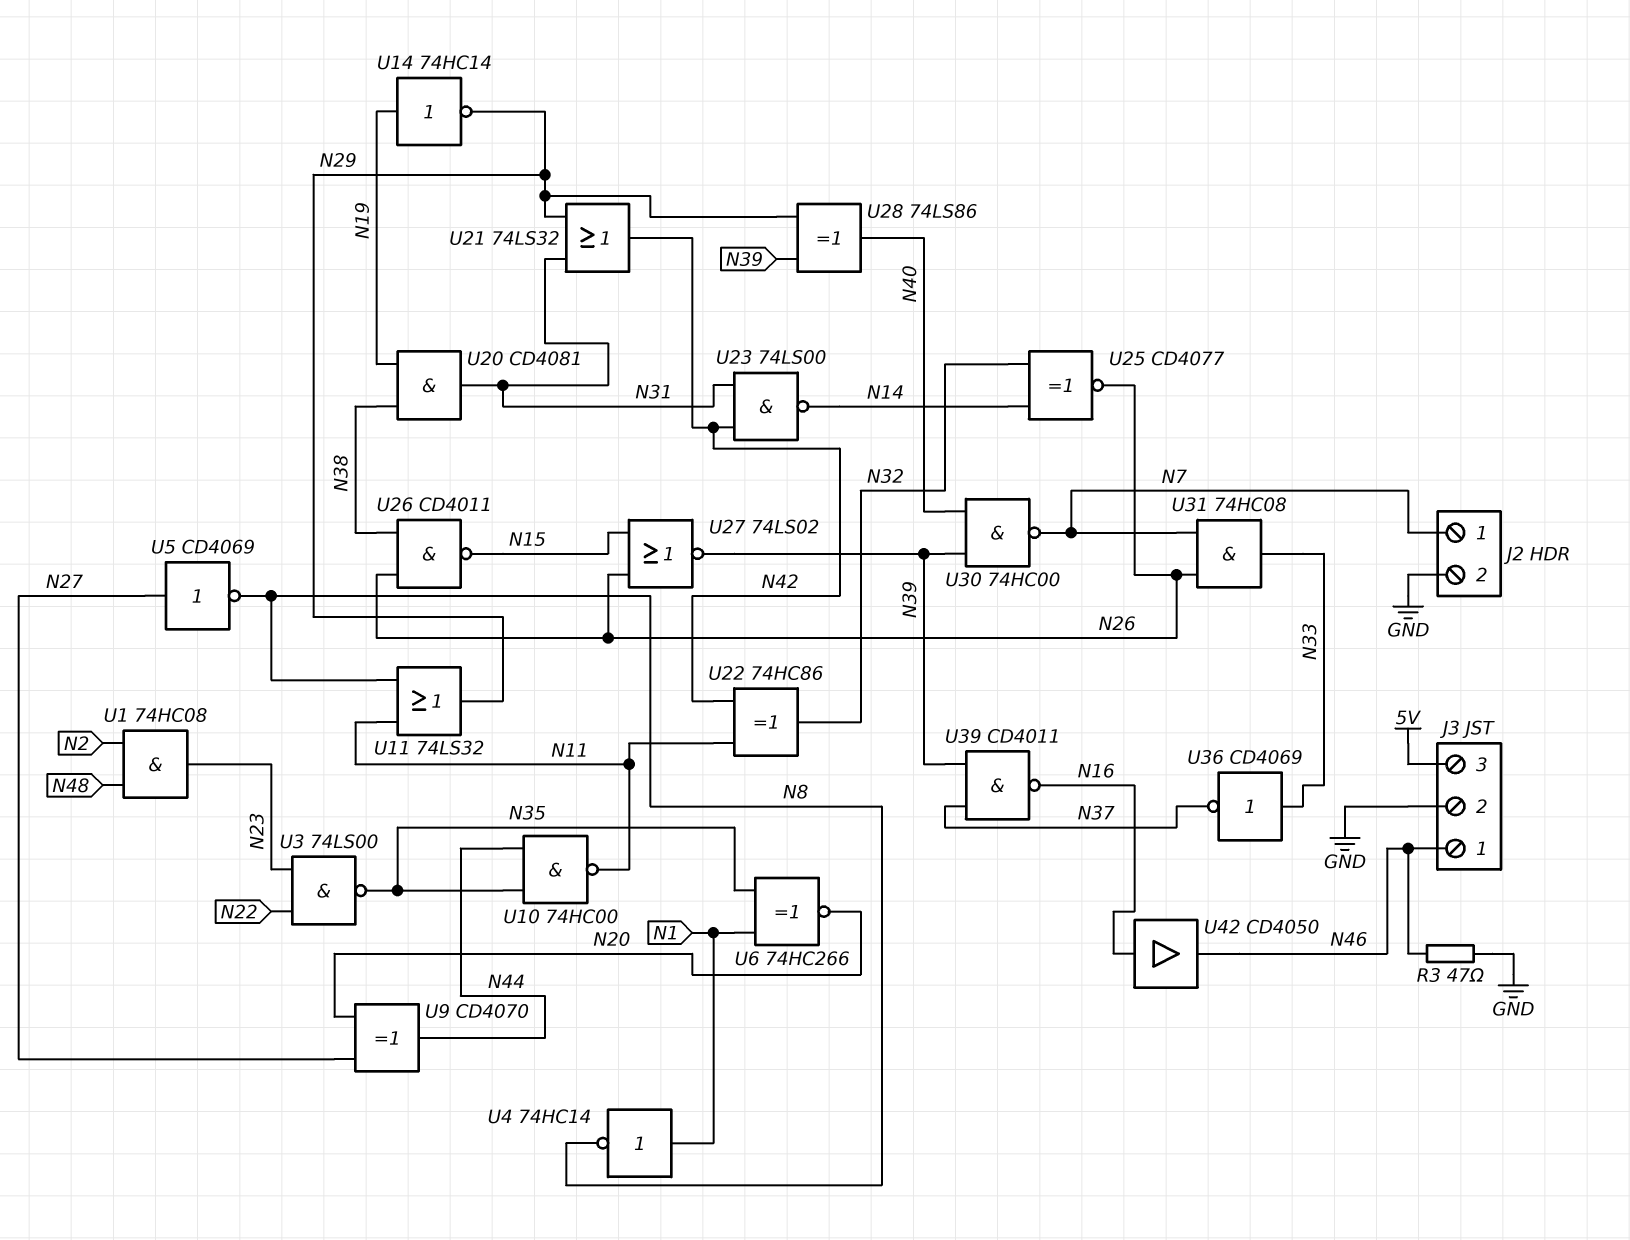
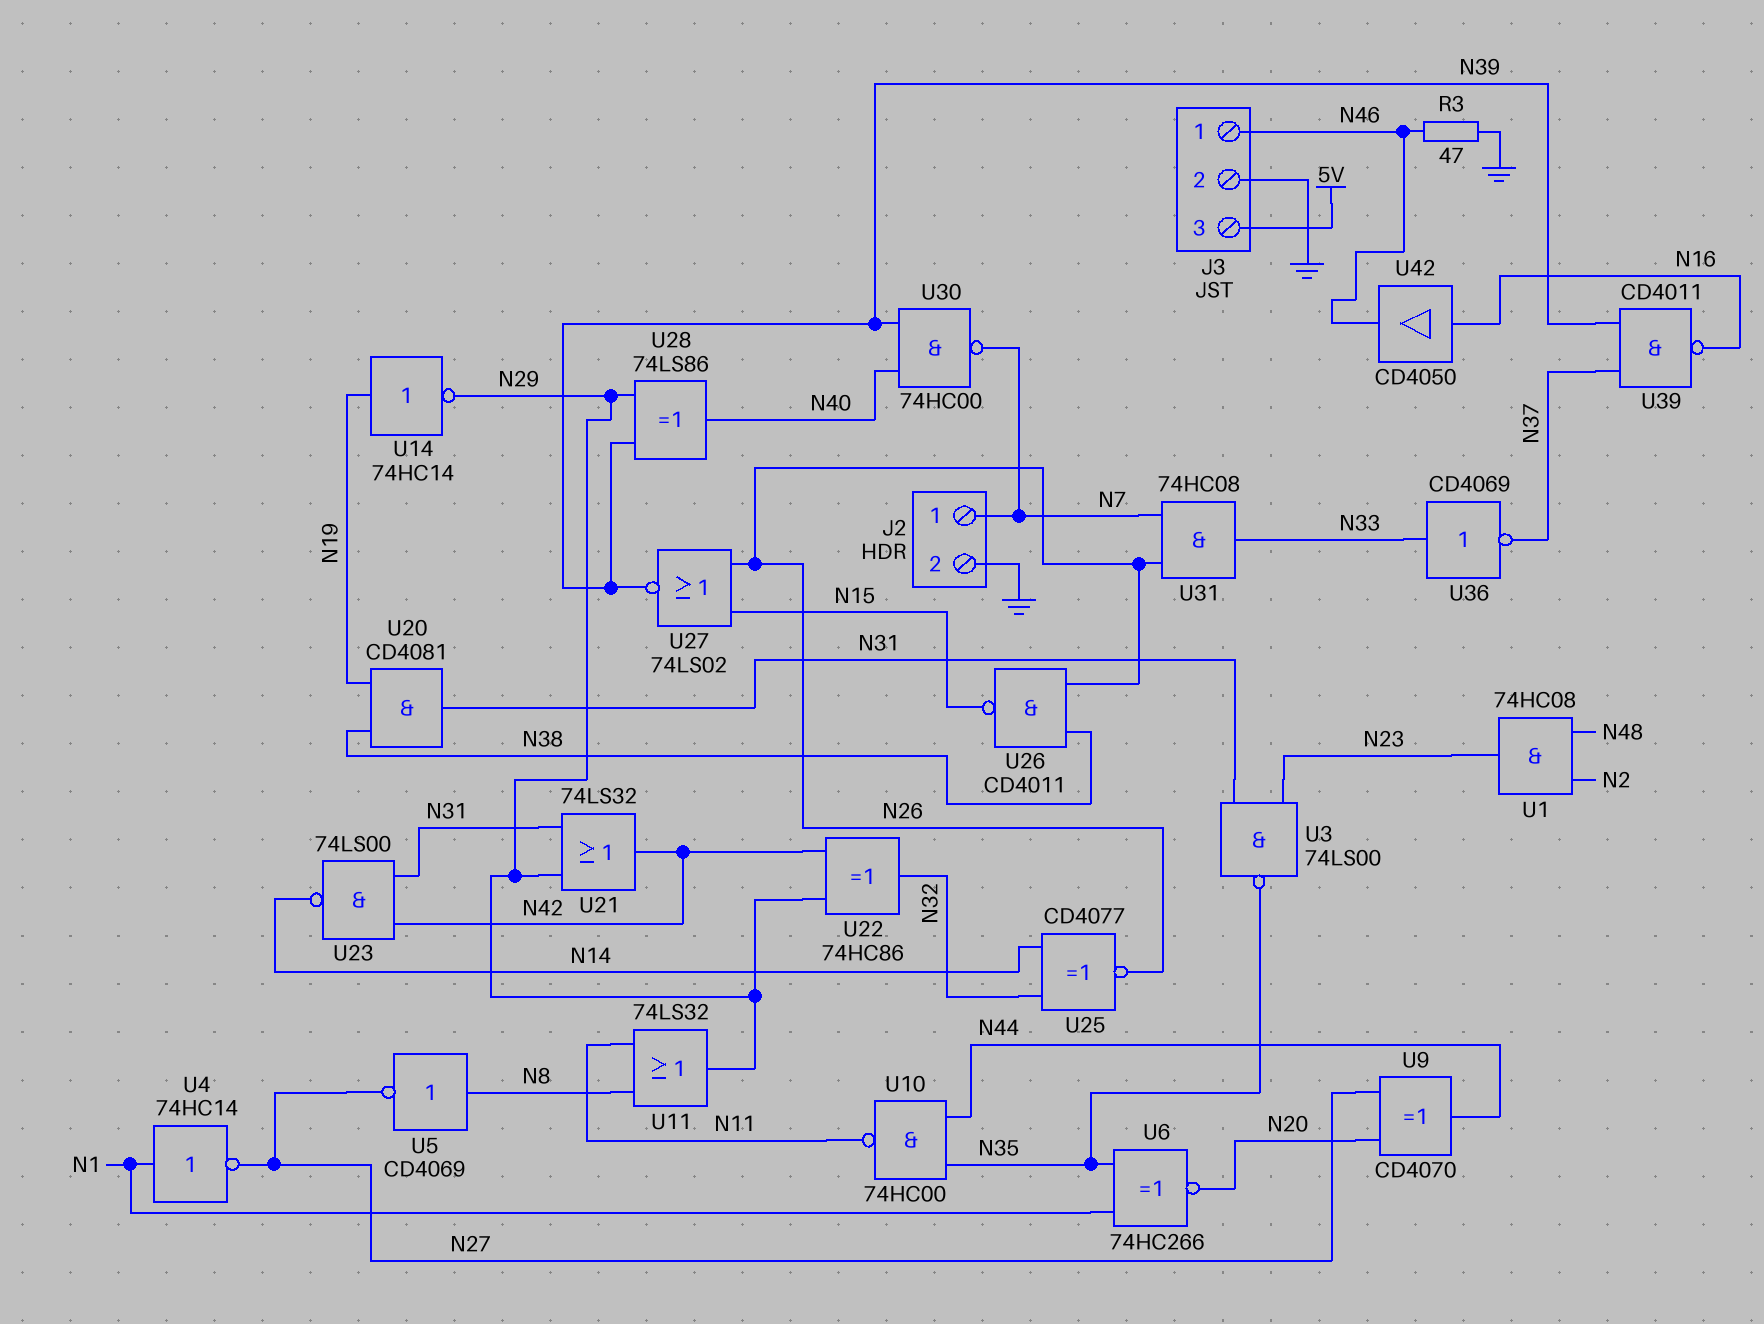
U3: NAND 74LS00 (in N22, in N23, out N35) -> NAND 74LS00 (in N23, in N31, out N35)
U4: NOT 74HC14 (in N1, out N8) -> NOT 74HC14 (in N1, out N27)
U5: NOT CD4069 (in N27, out N8) -> NOT CD4069 (in N8, out N27)
U22: XOR 74HC86 (in N11, in N42, out N32) -> XOR 74HC86 (in N29, in N42, out N32)

